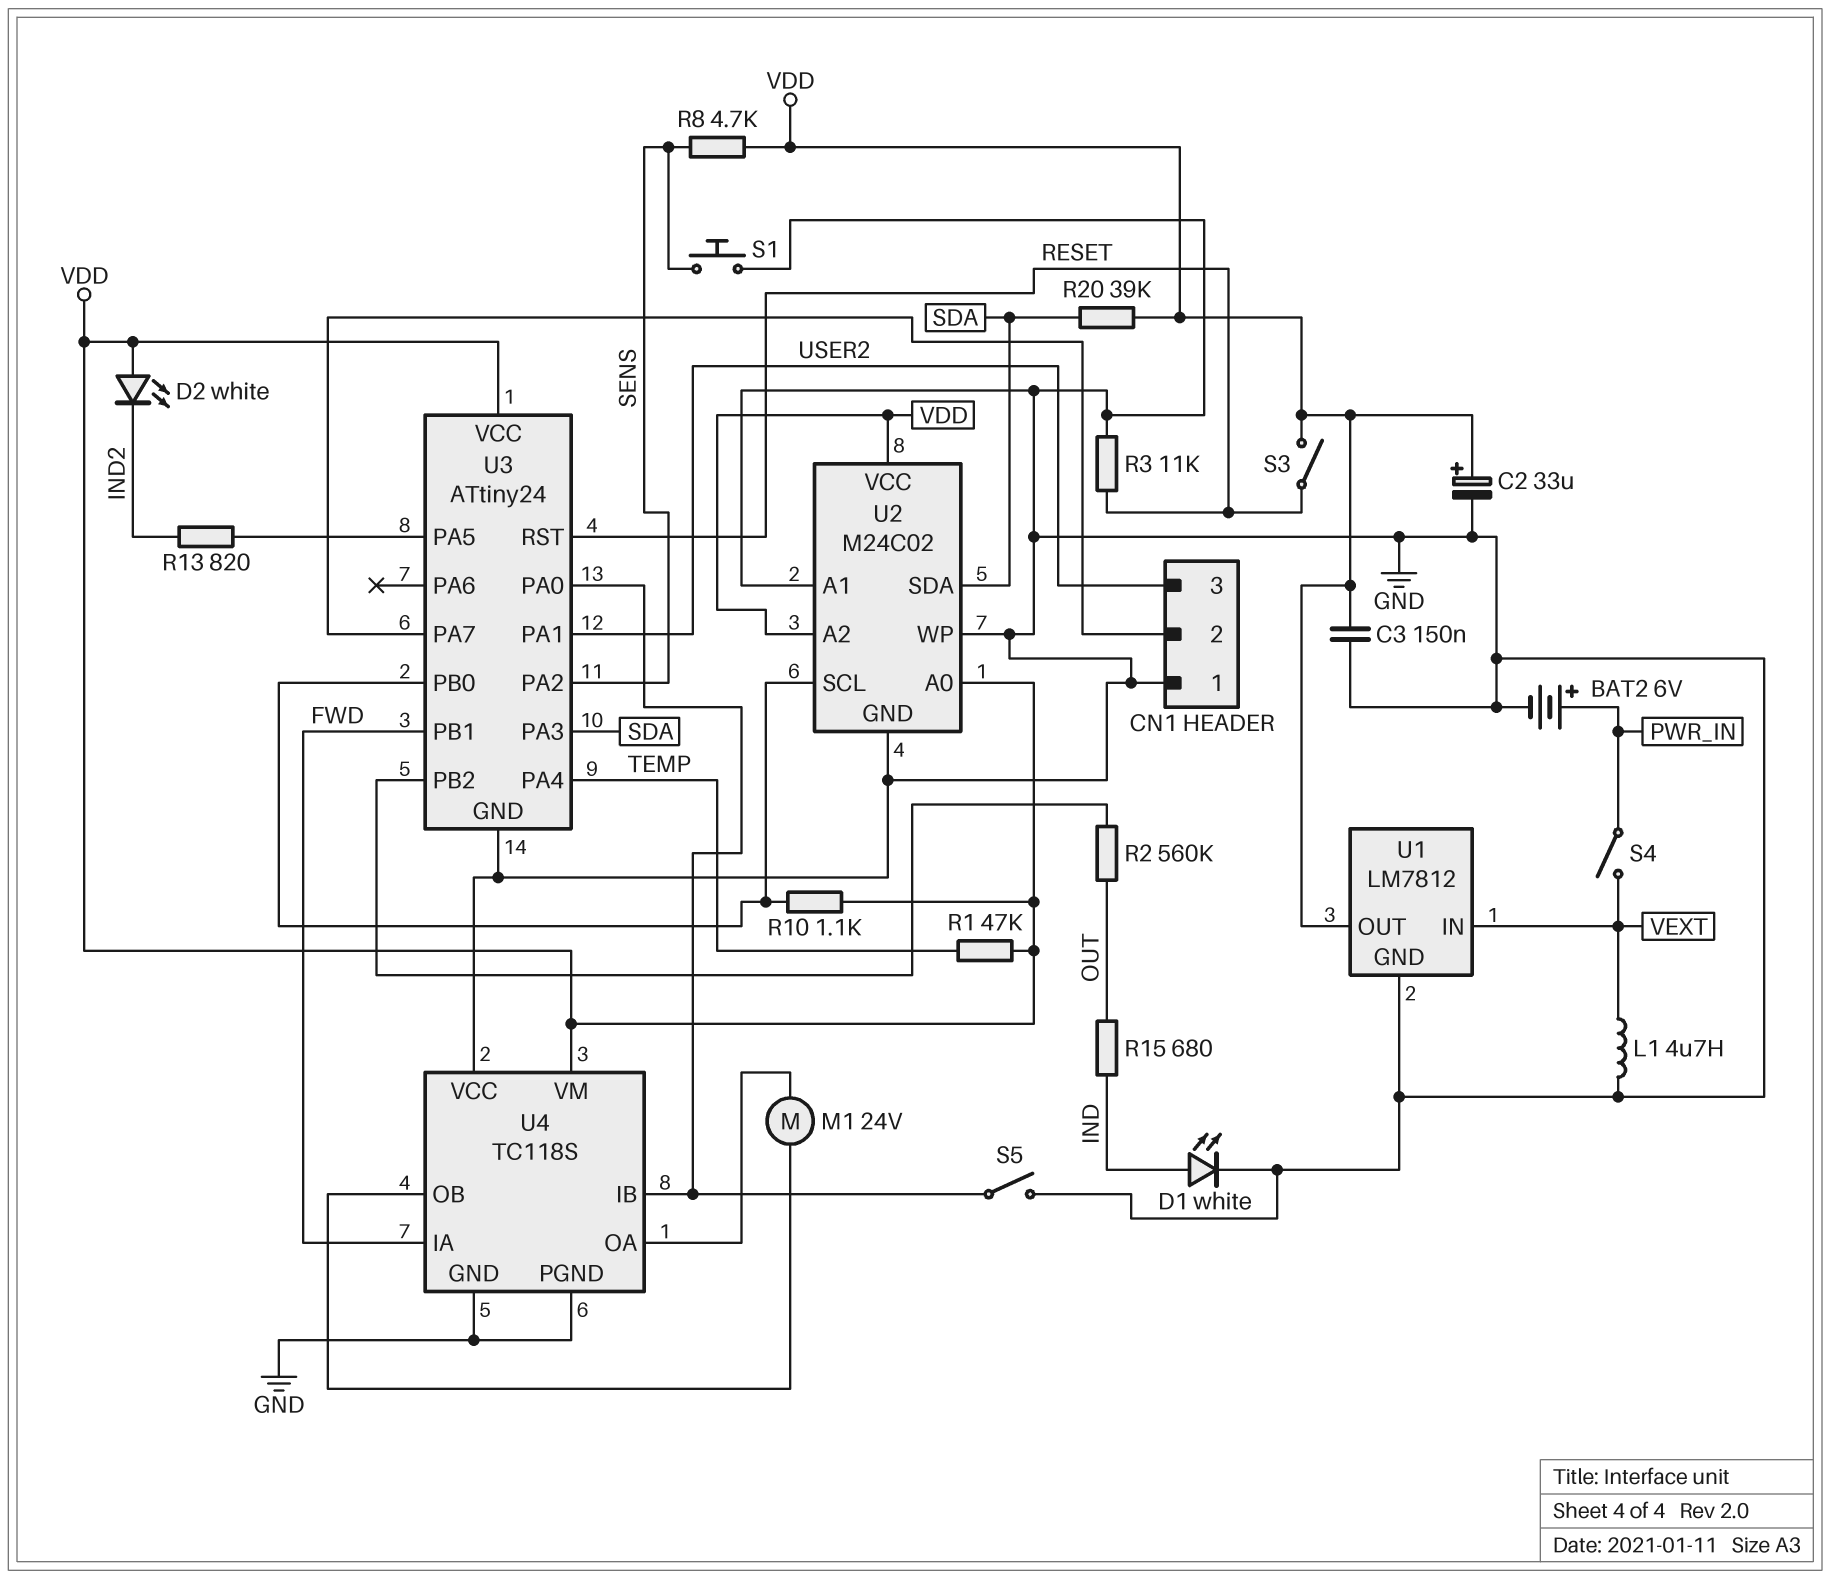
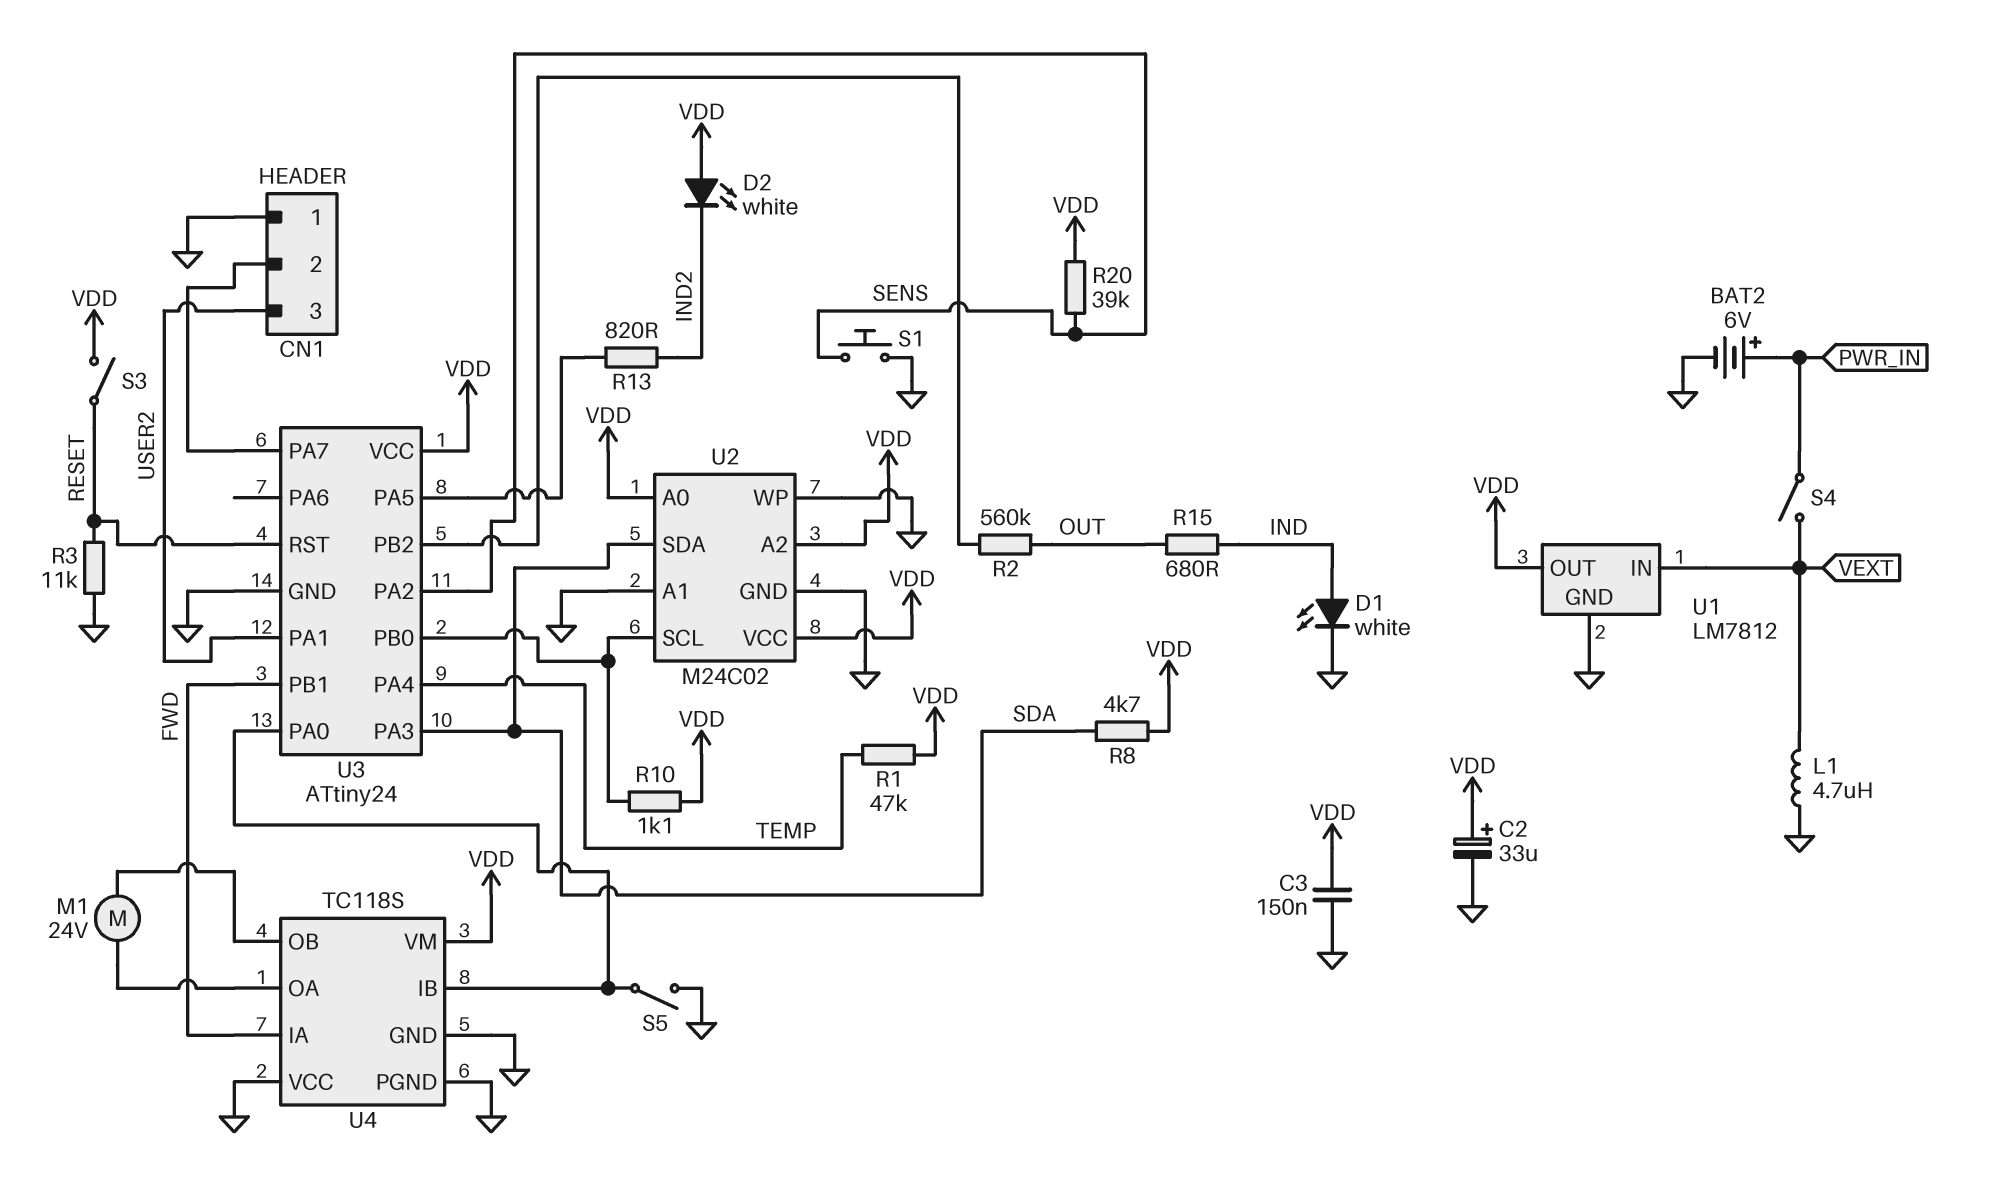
R8: 4.7k (SENS, VDD) -> 4.7k (SDA, VDD)
R20: 39k (SDA, VDD) -> 39k (SENS, VDD)

